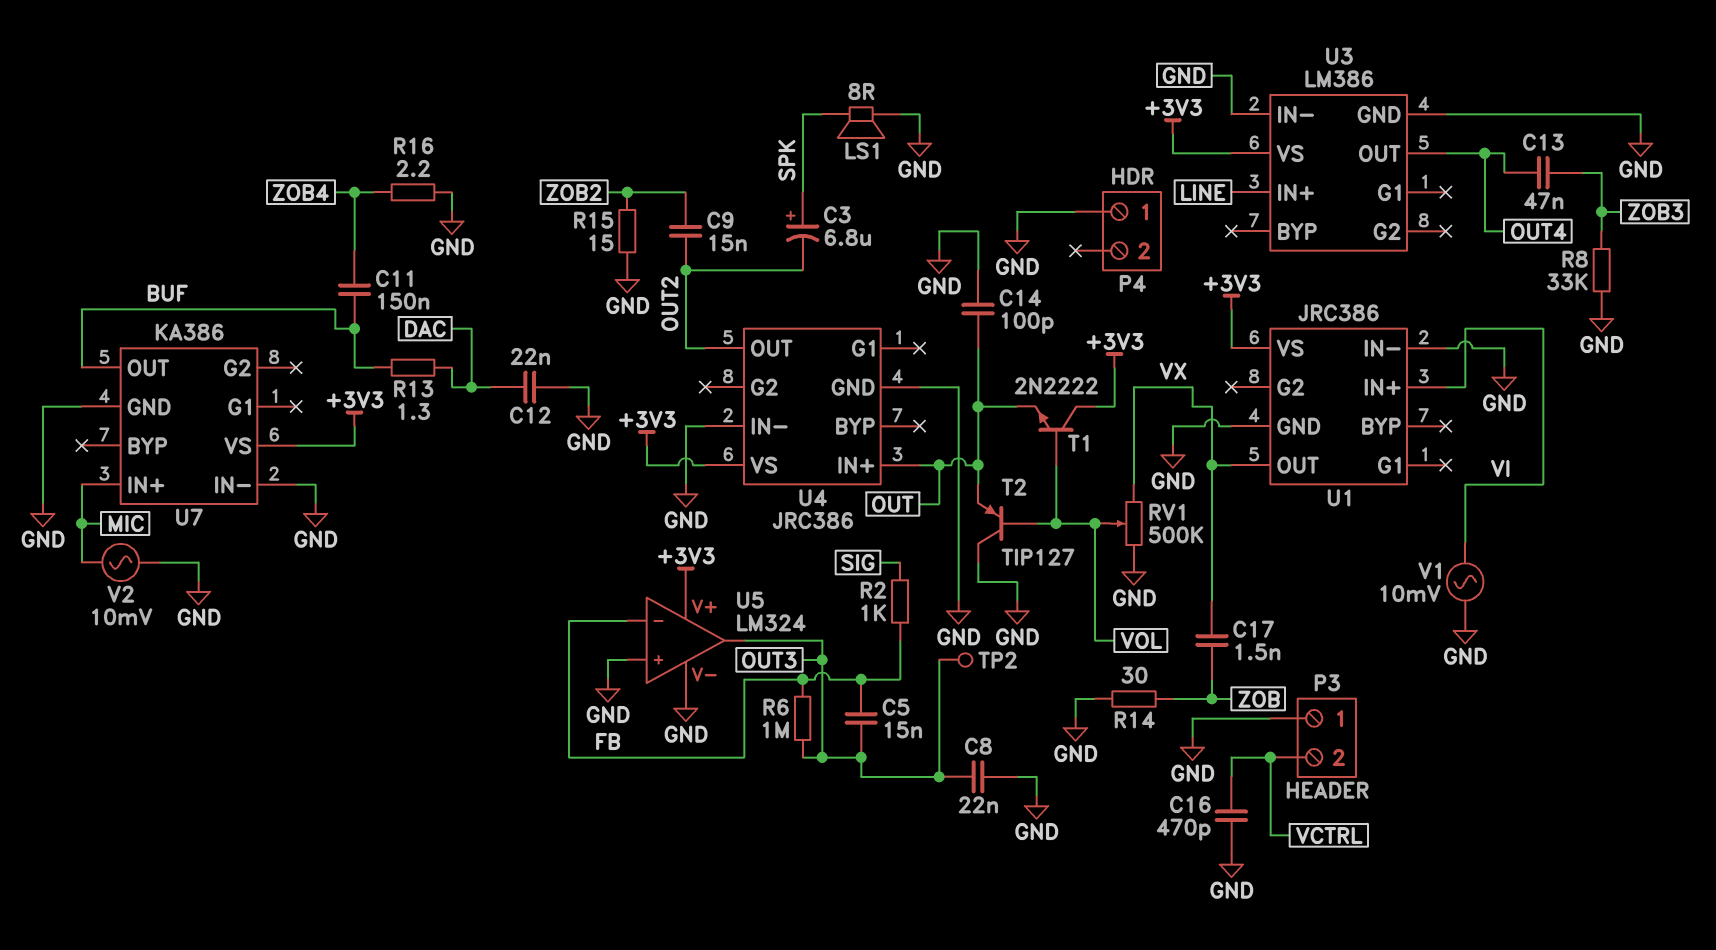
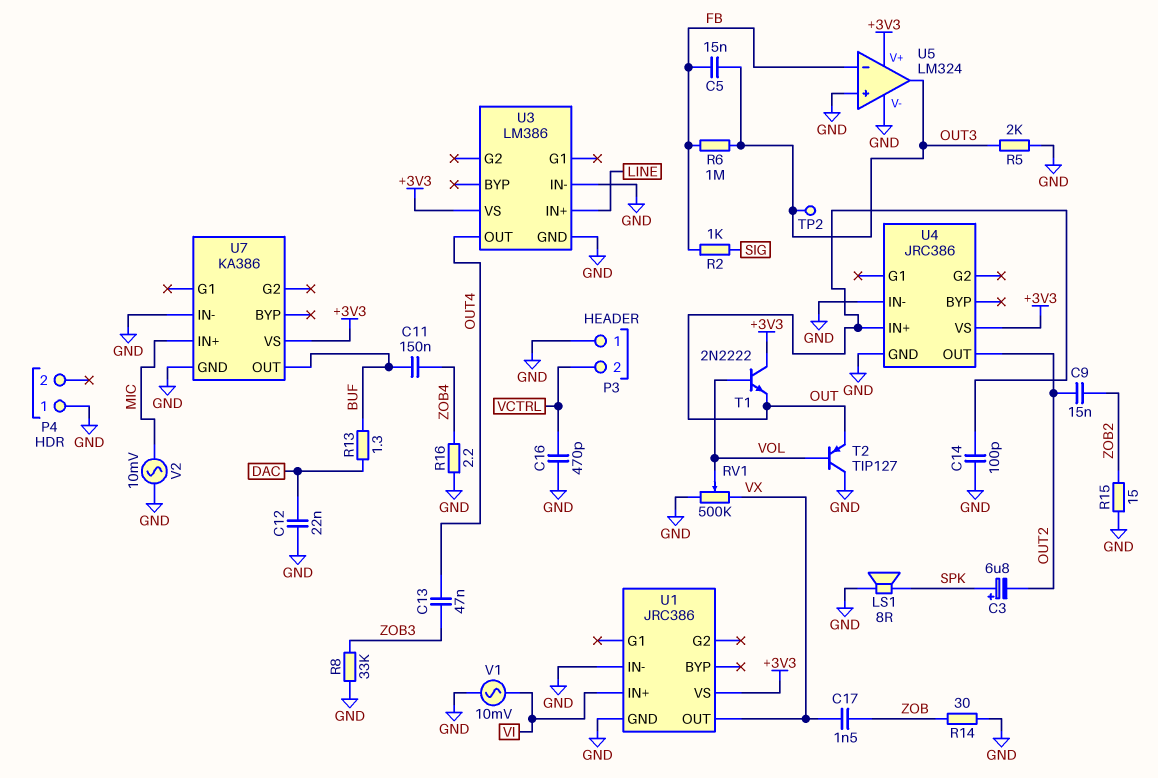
C8: 22nF (GND, OUT3) -> none
R5: none -> 2k (GND, OUT3)

